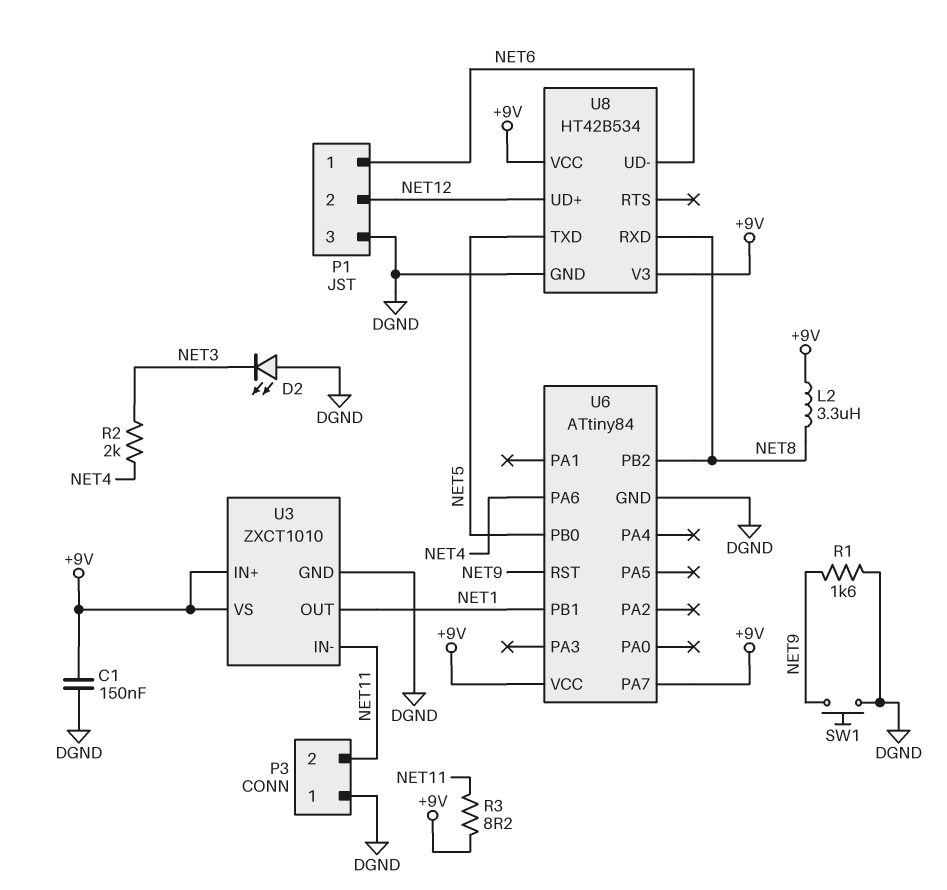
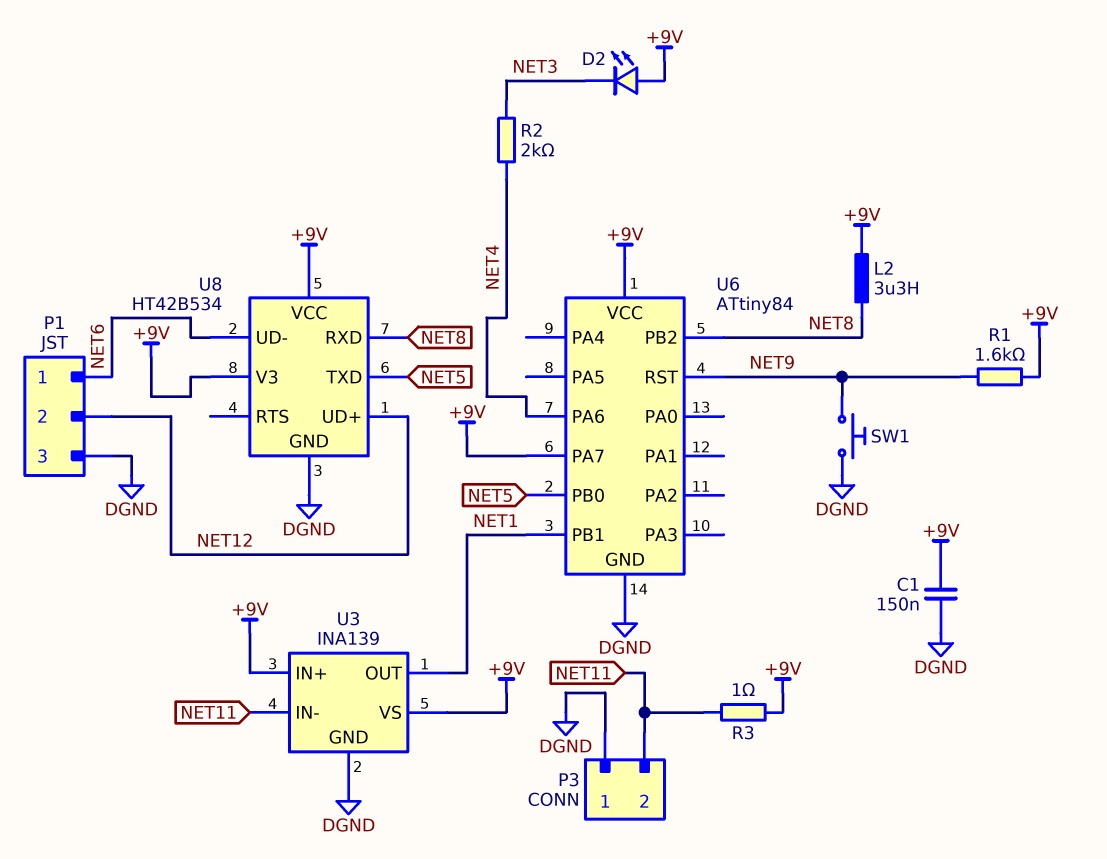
D2: LED (A DGND, K NET3) -> LED (A +9V, K NET3)
R1: 1.6k (DGND, NET9) -> 1.6k (+9V, NET9)
R3: 8.2 (+9V, NET11) -> 1 (+9V, NET11)
U3: ZXCT1010 -> INA139

